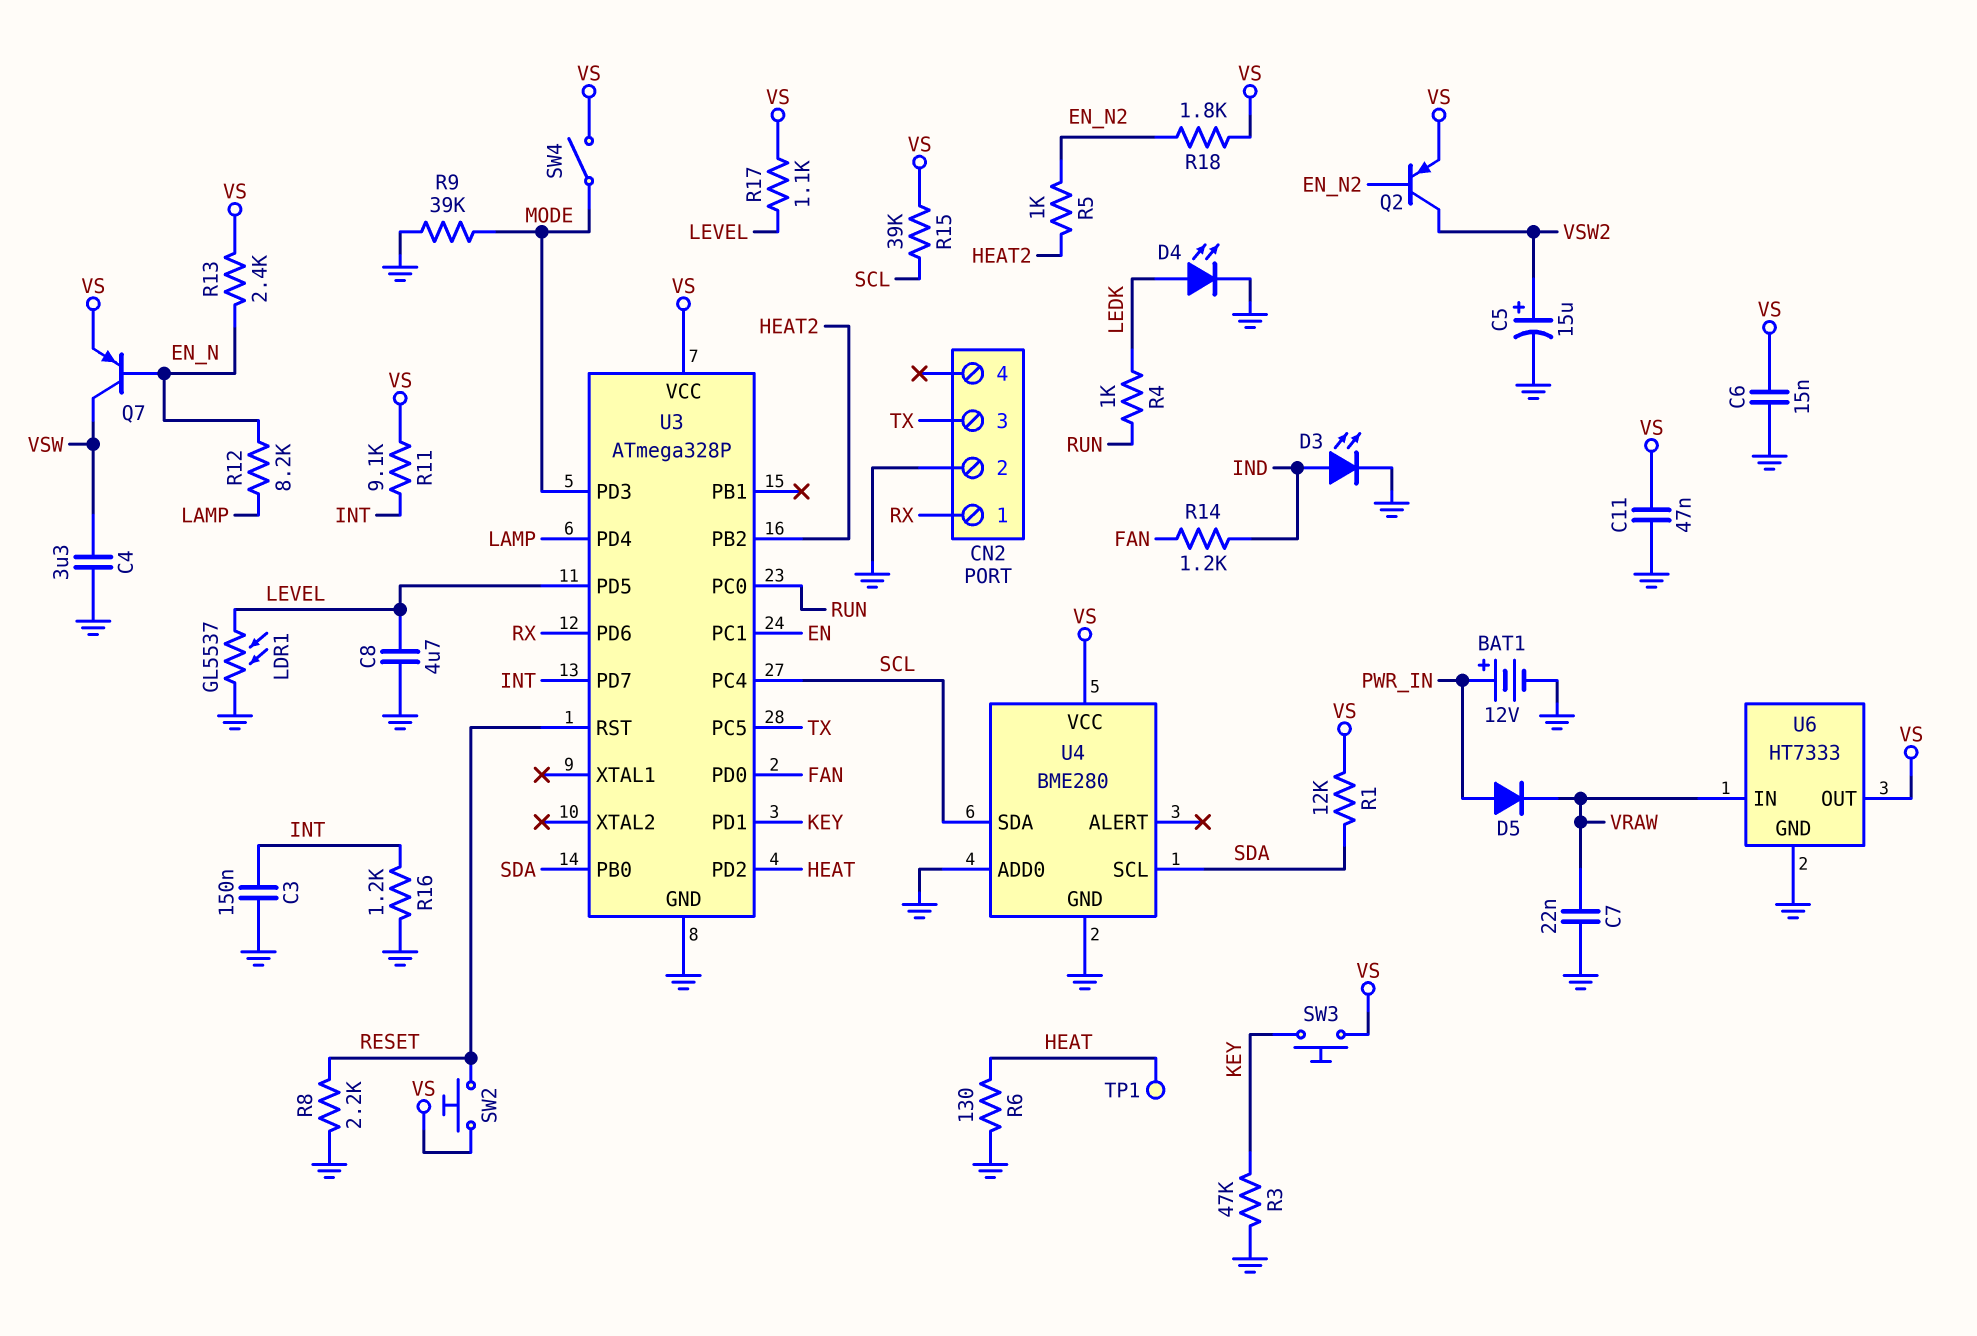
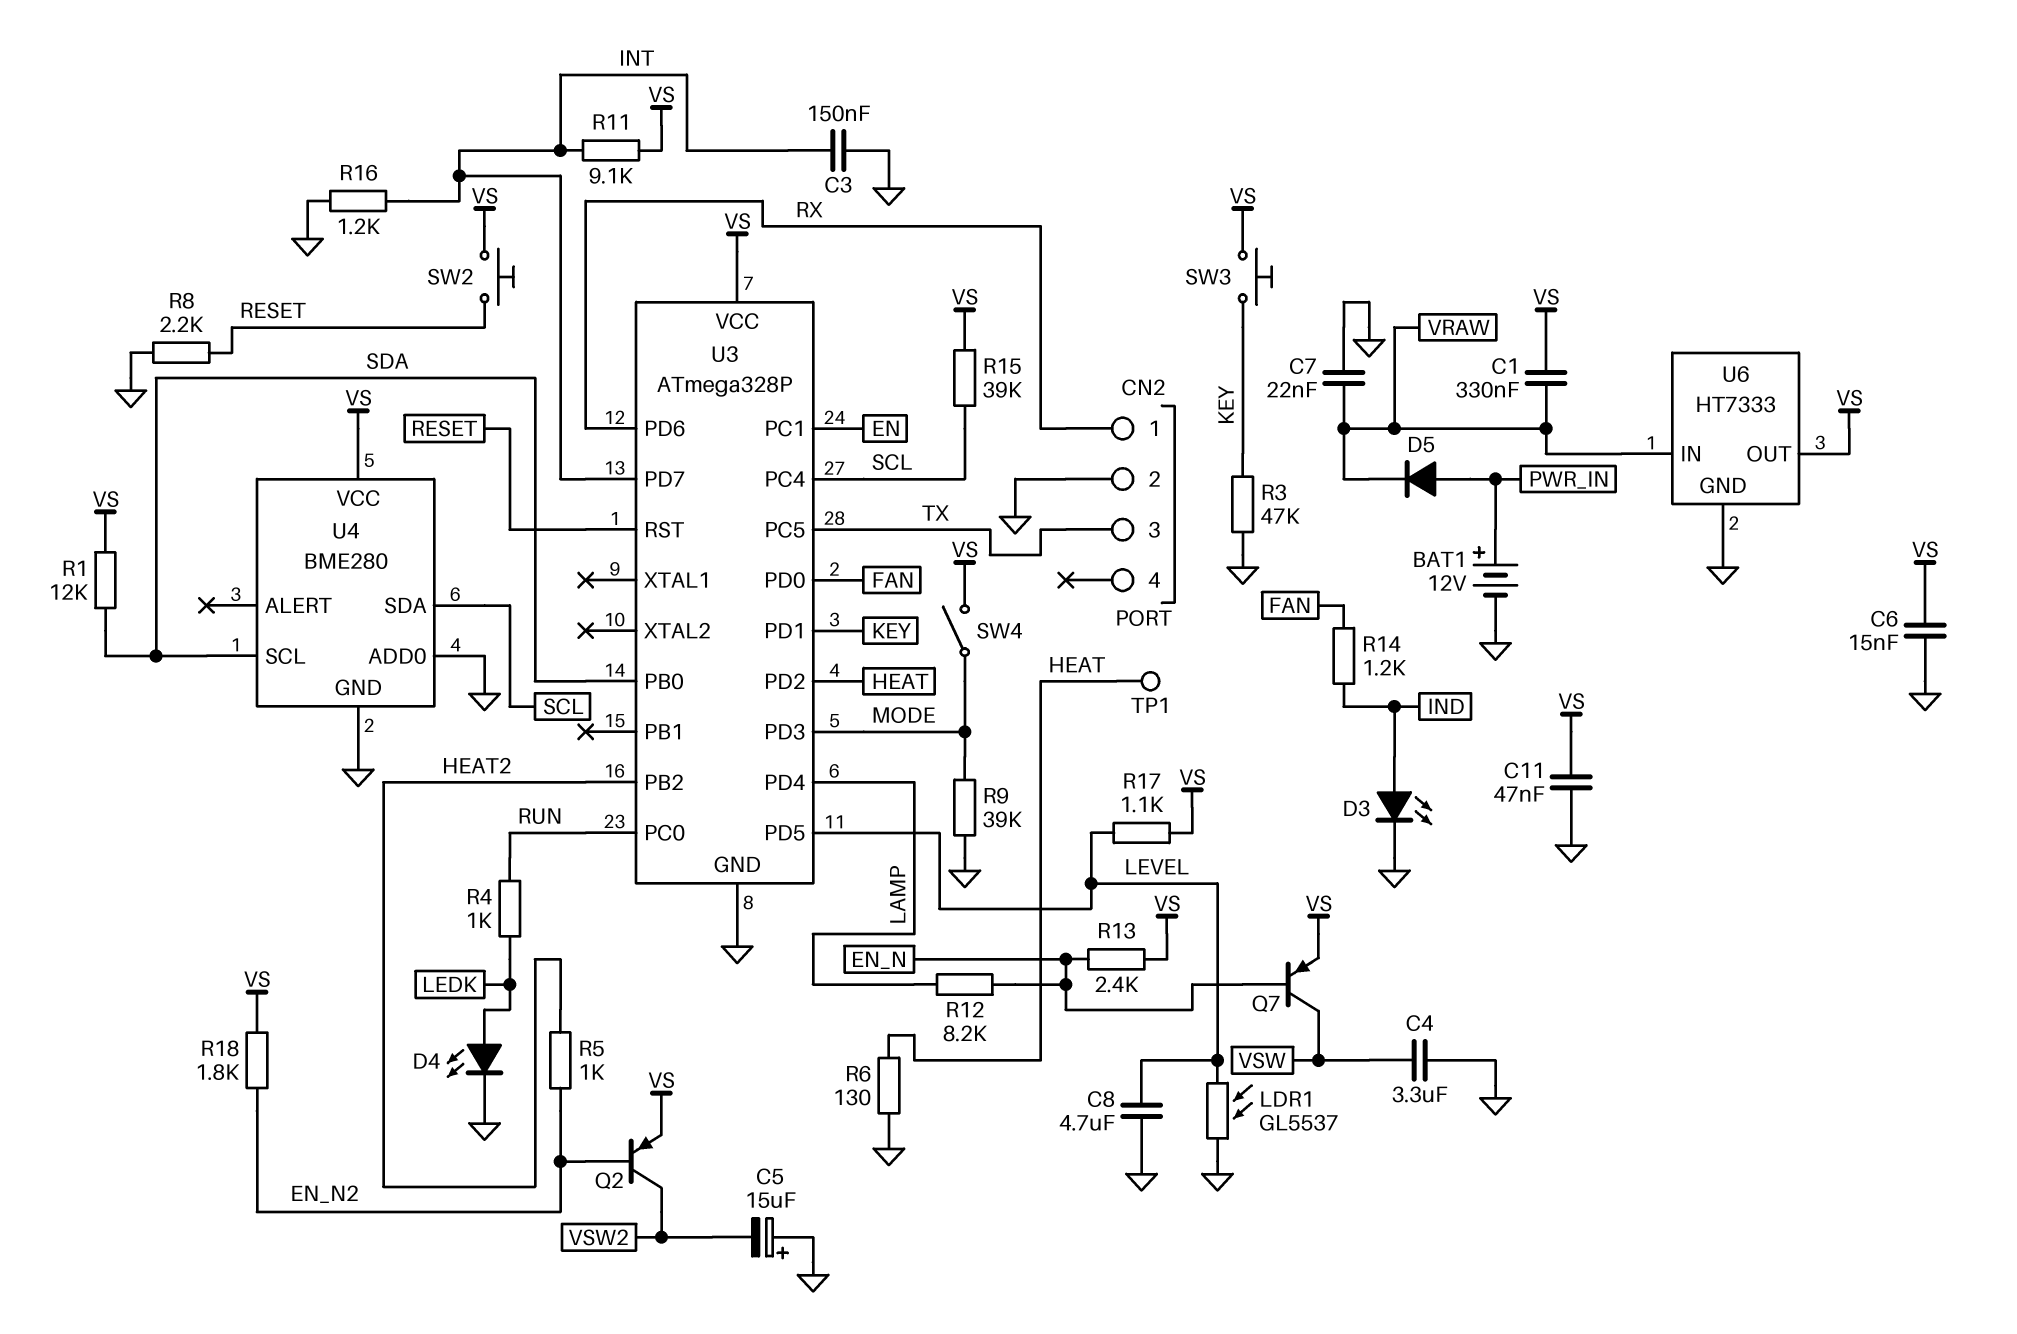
C1: none -> 330nF (VRAW, VS)
C5: 15uF (plus VSW2, minus GND) -> 15uF (plus GND, minus VSW2)

